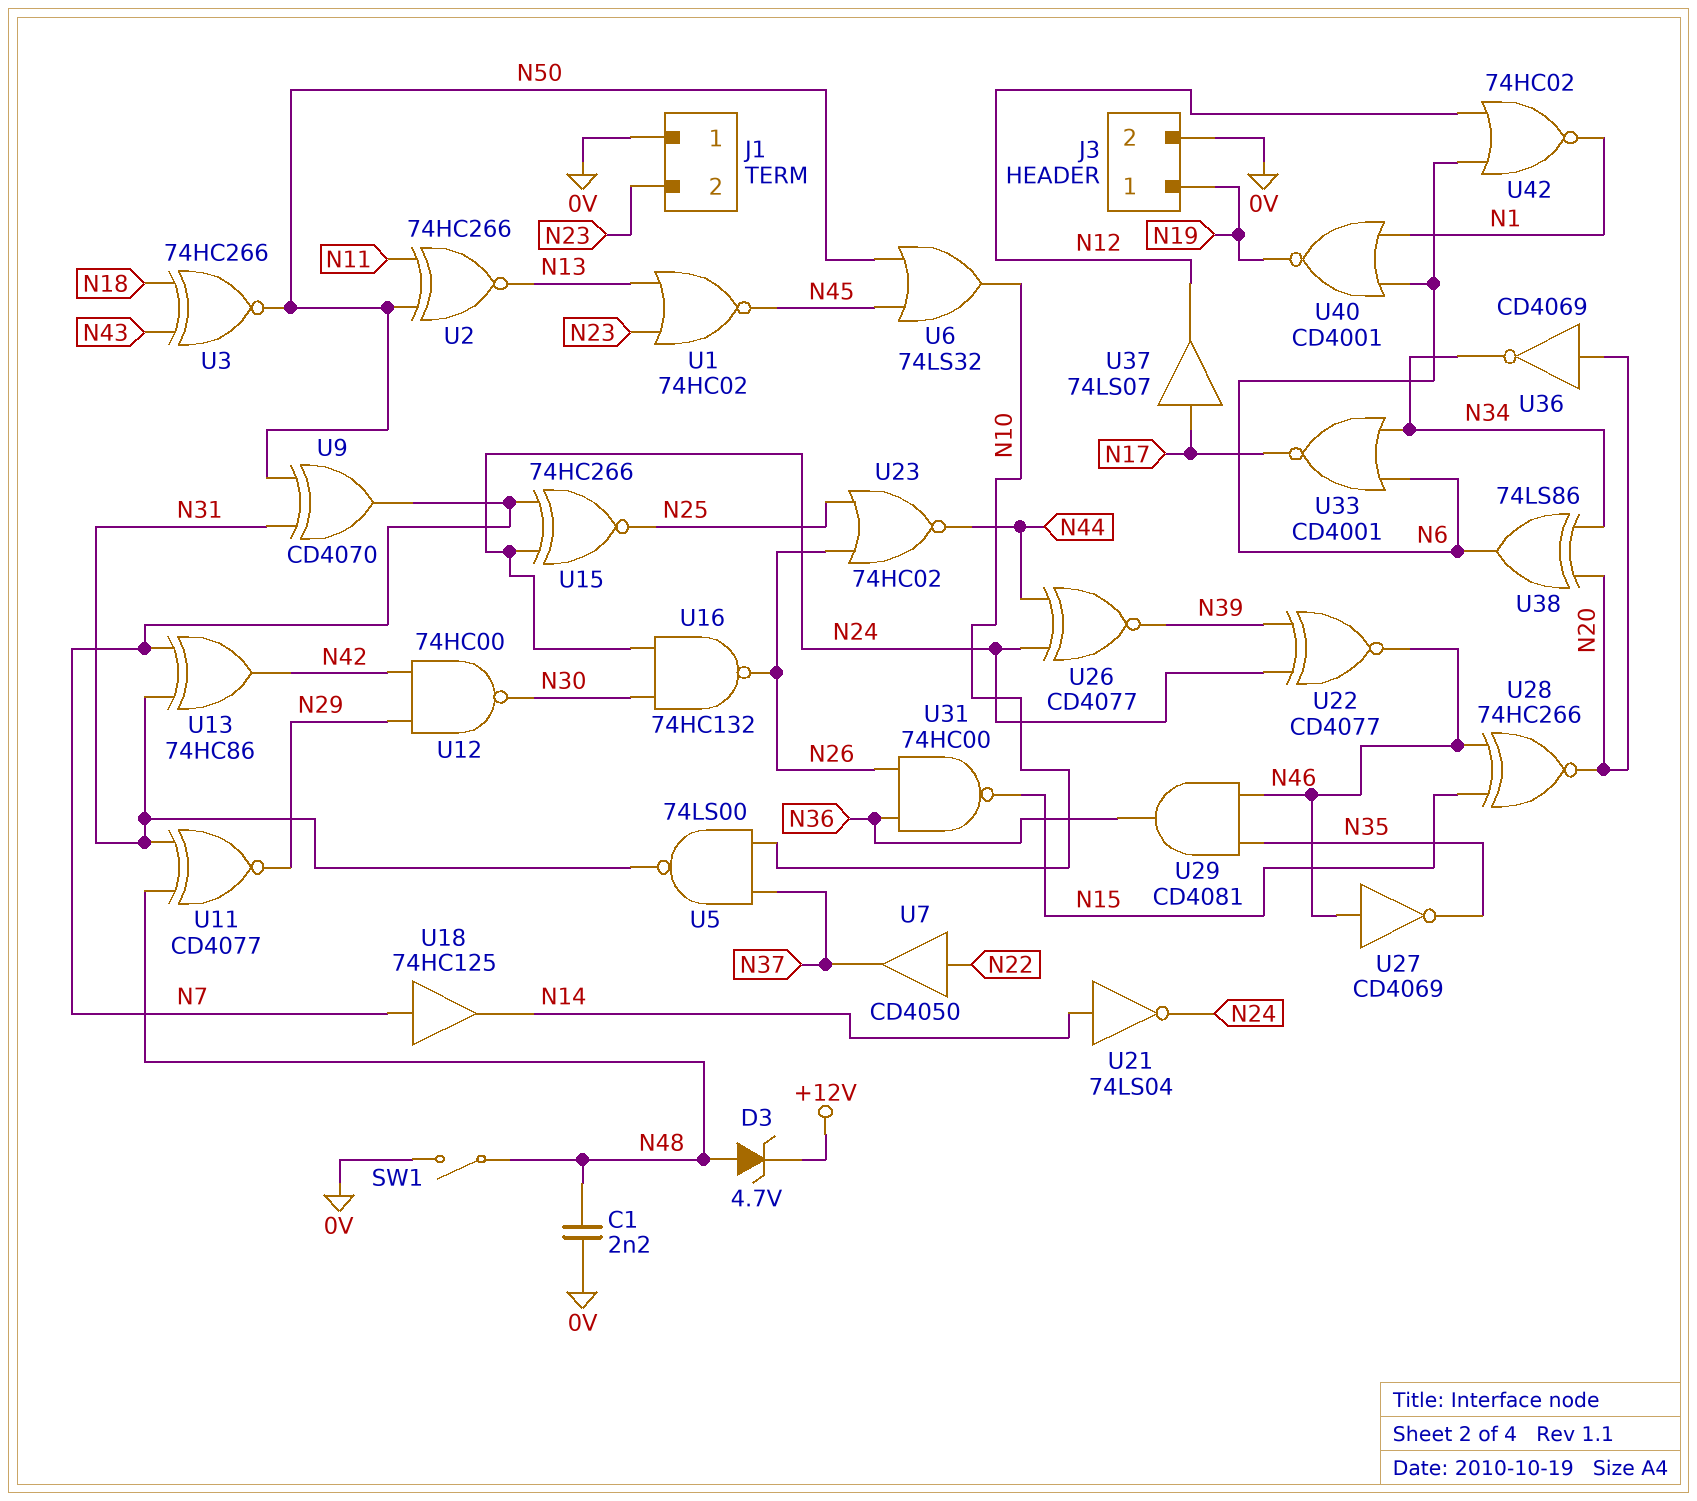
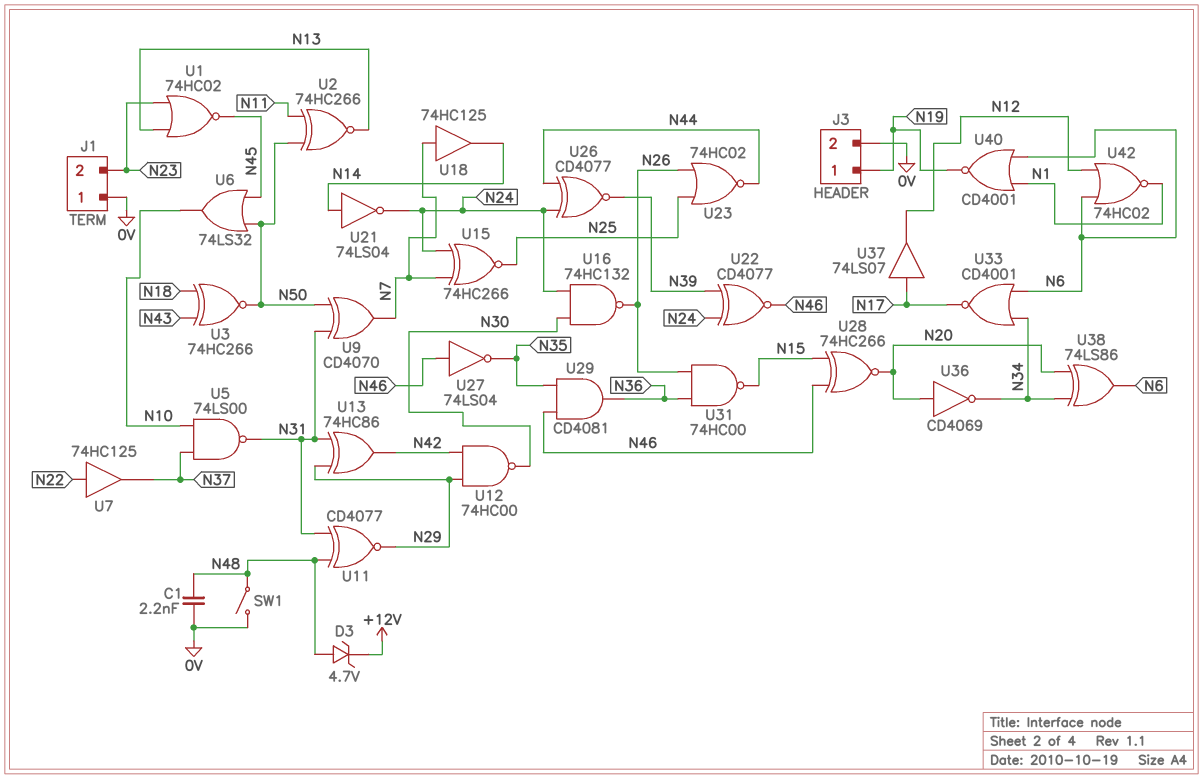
U7: buffer CD4050 (in N22, out N37) -> buffer 74HC125 (in N22, out N37)
U13: XOR 74HC86 (in N7, in N31, out N42) -> XOR 74HC86 (in N29, in N31, out N42)
U27: NOT CD4069 (in N46, out N35) -> NOT 74LS04 (in N46, out N35)

